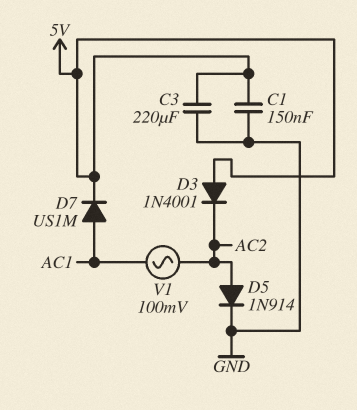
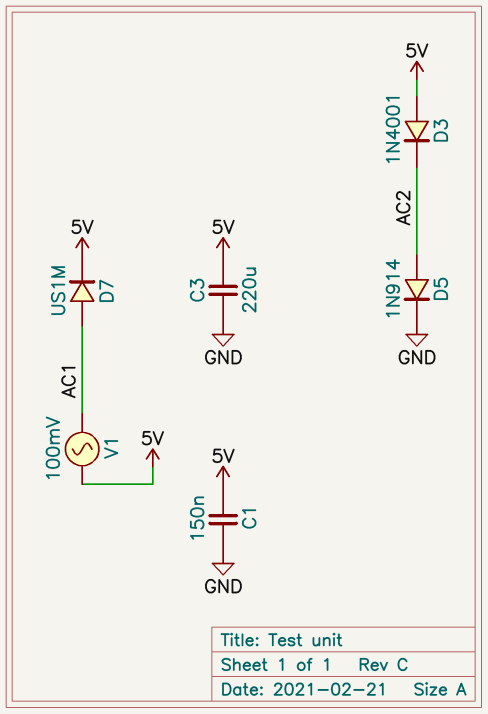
V1: AC 100mV (AC1, AC2) -> AC 100mV (5V, AC1)

